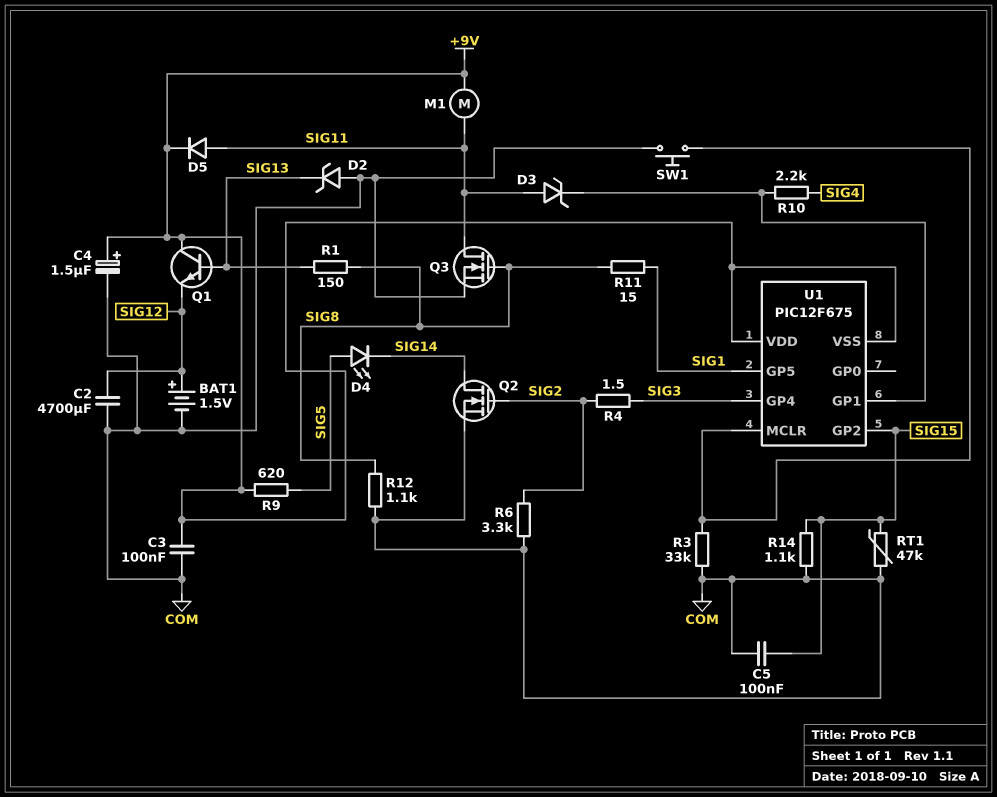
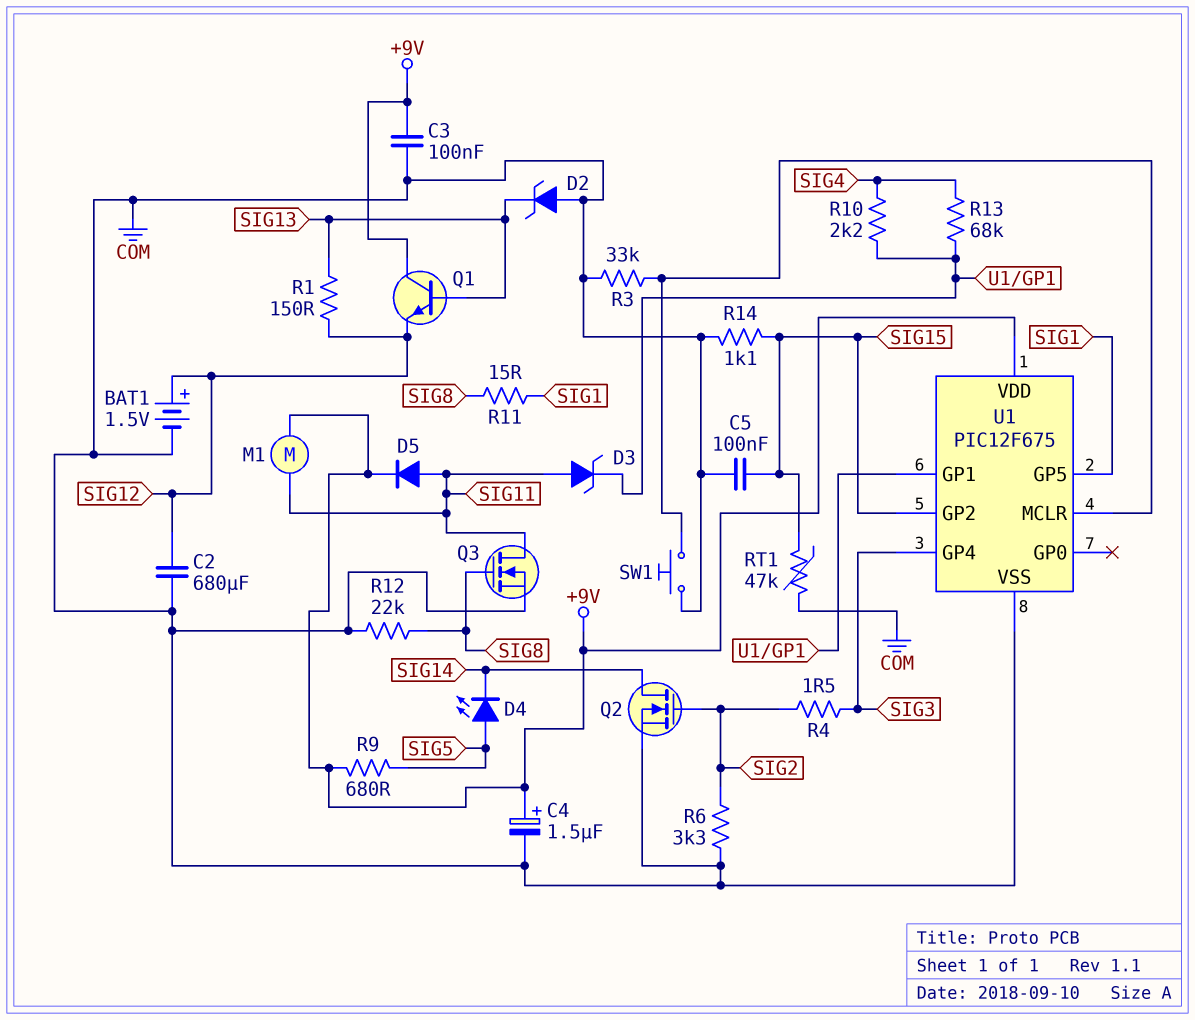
C2: 4700uF (COM, SIG12) -> 680uF (COM, SIG12)
R1: 150 (SIG8, SIG13) -> 150 (SIG12, SIG13)
R9: 620 (+9V, SIG5) -> 680 (+9V, SIG5)
R12: 1.1k (COM, SIG8) -> 22k (COM, SIG8)
R13: none -> 68k (SIG4, U1/GP1)
U1 pin VSS: +9V -> COM

